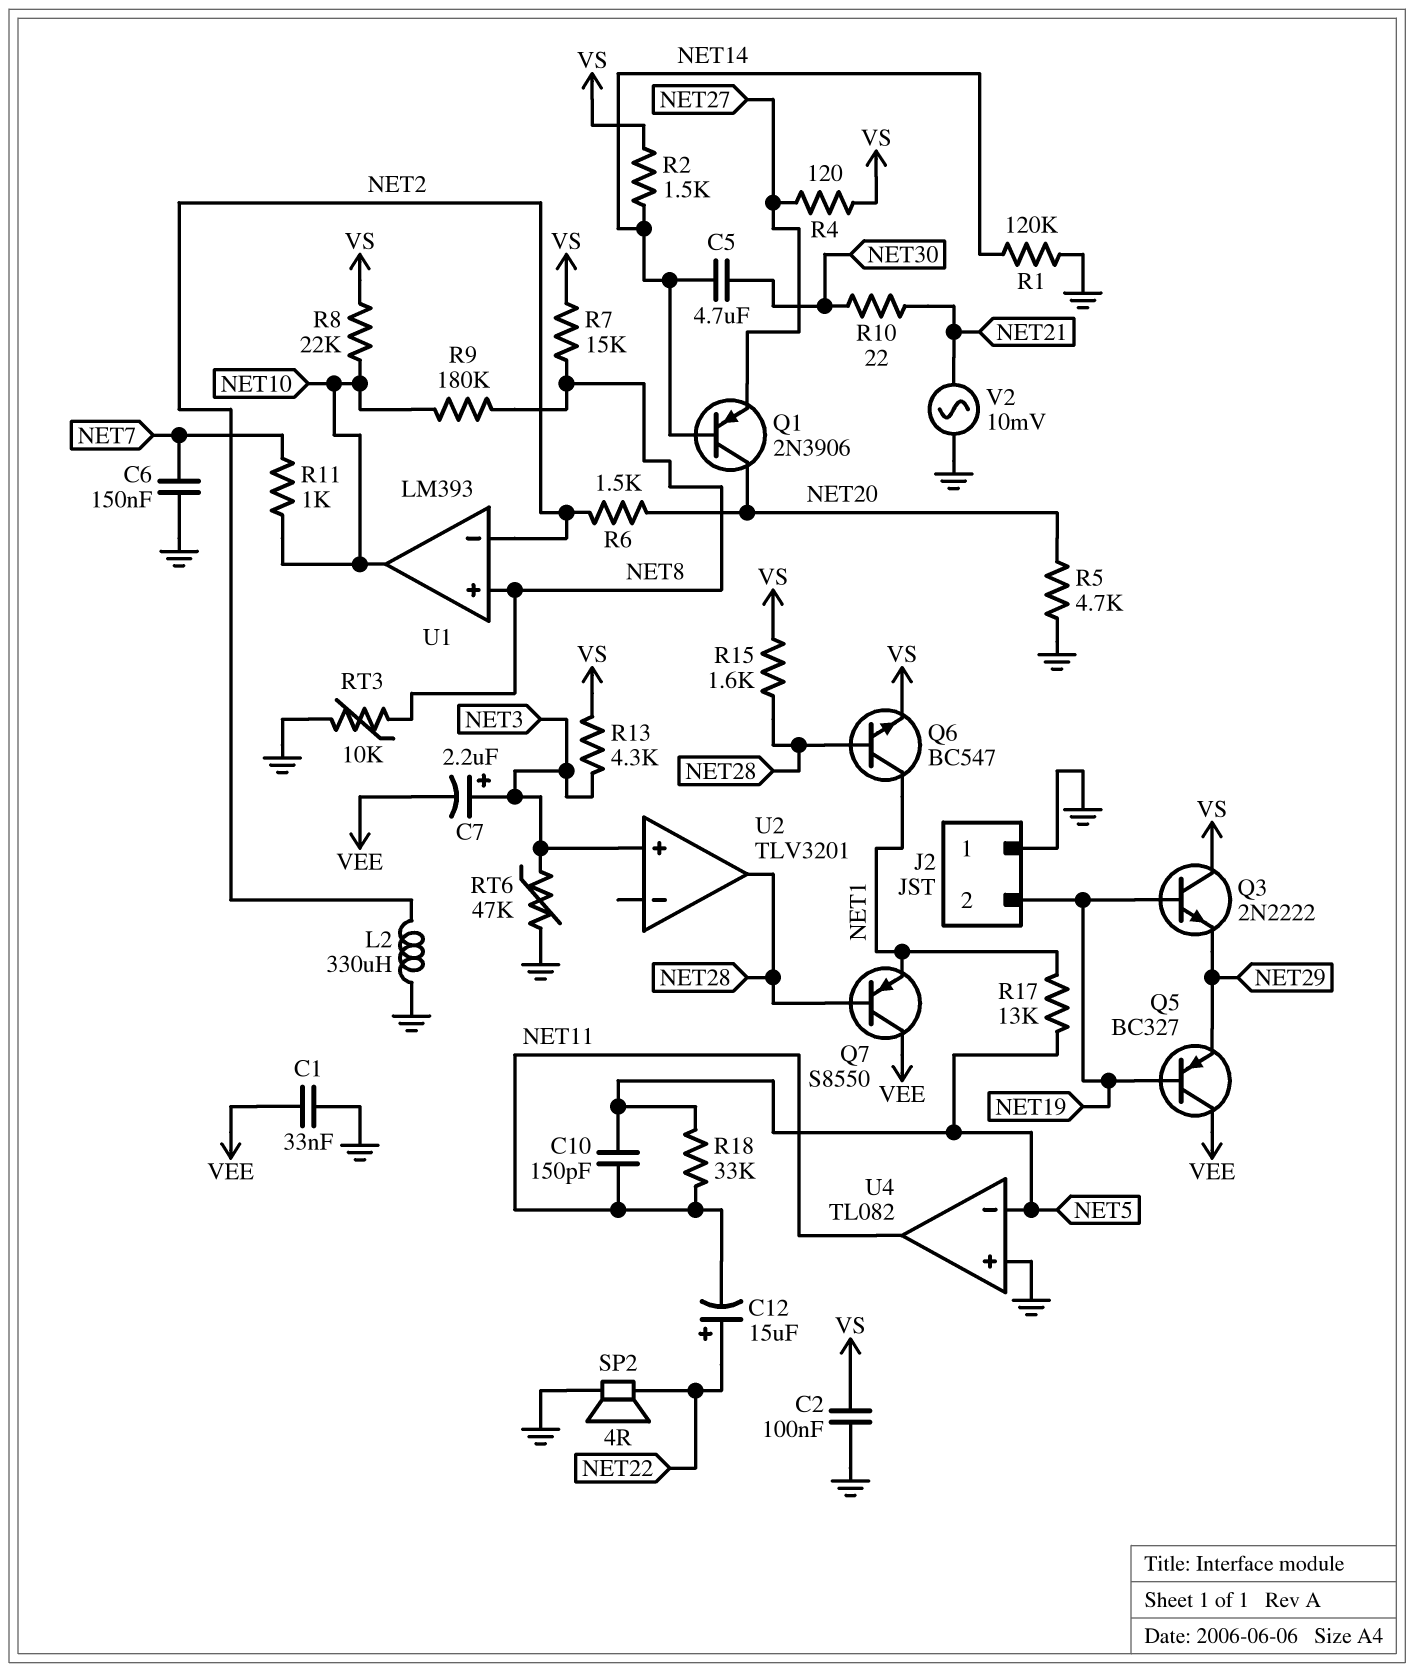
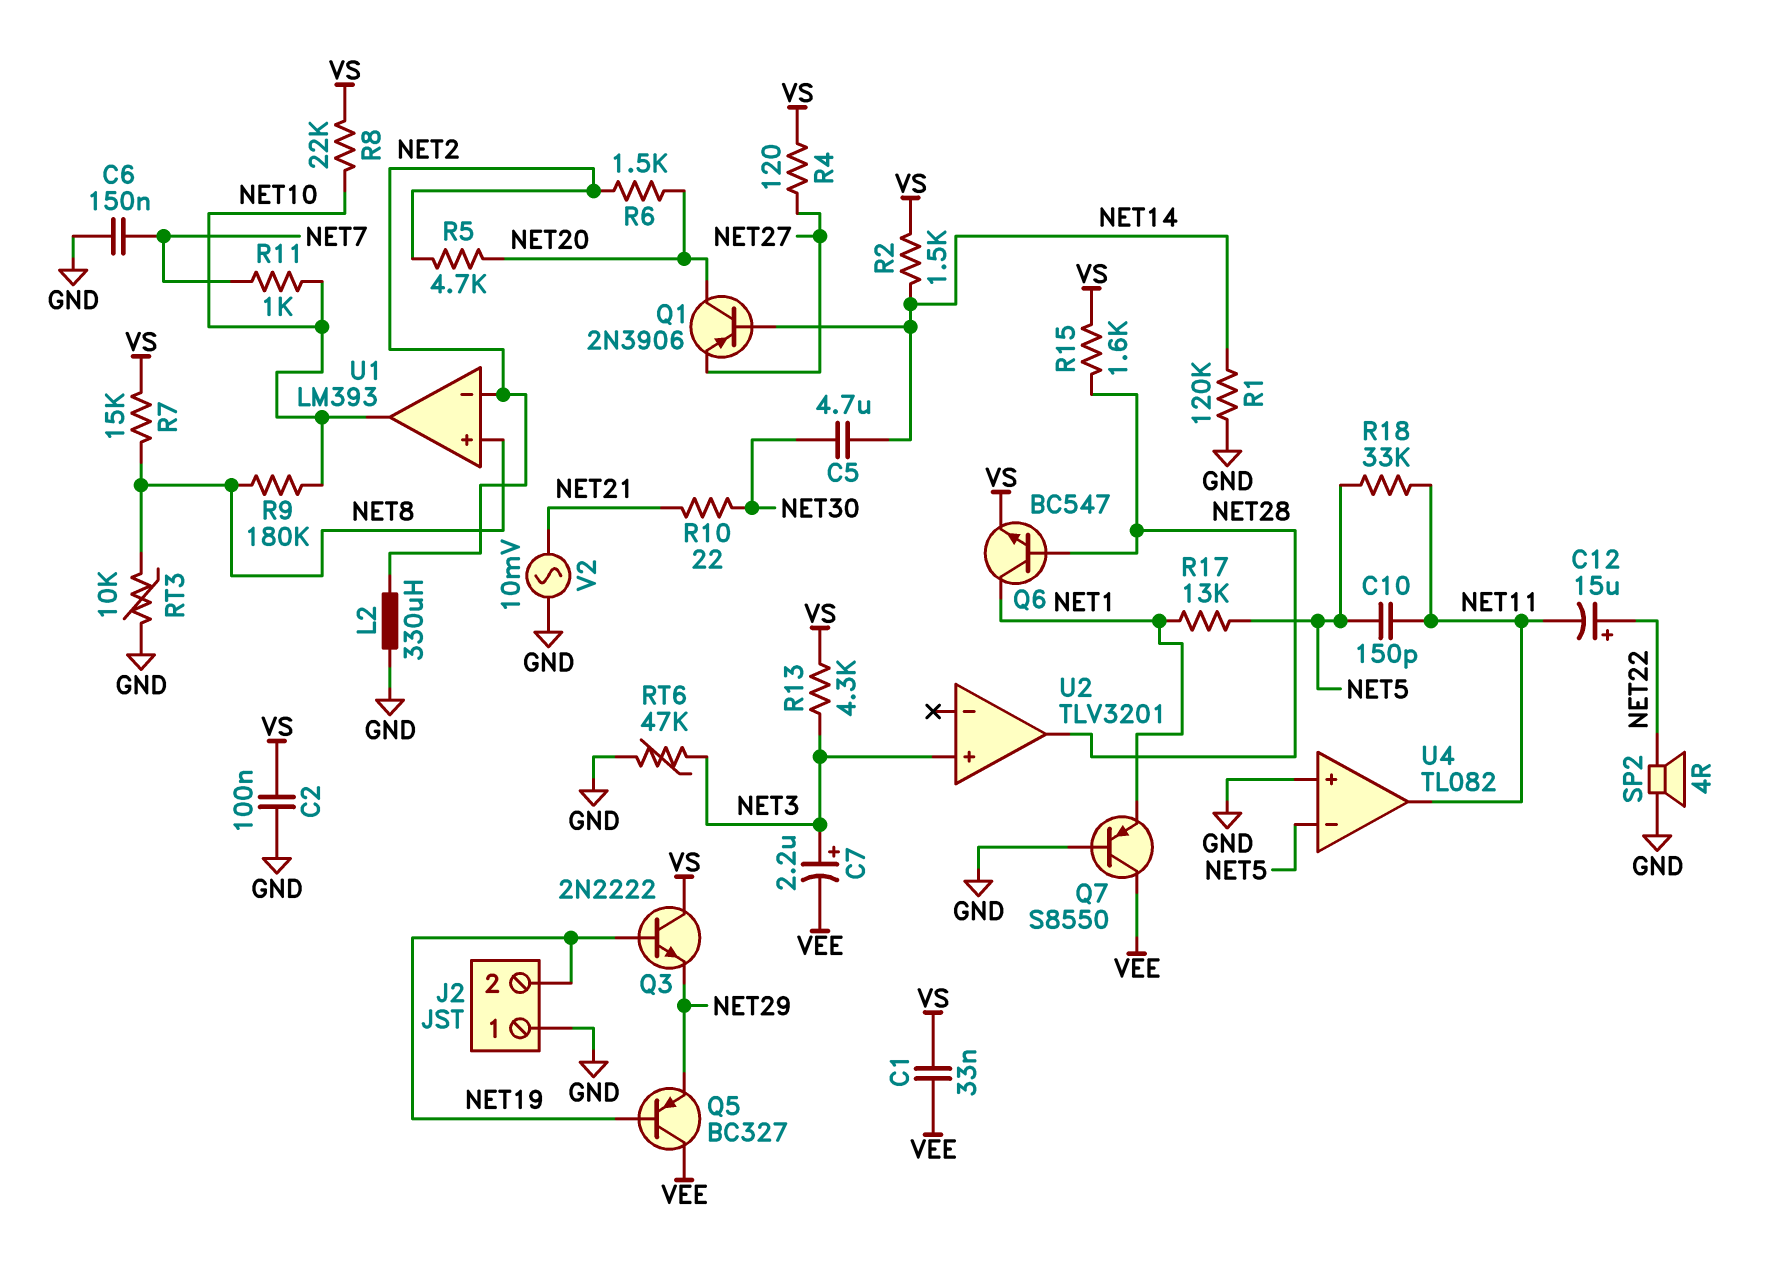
C1: 33nF (GND, VEE) -> 33nF (VEE, VS)
Q7: PNP S8550 (B NET28, C VEE, E NET1) -> PNP S8550 (B GND, C VEE, E NET1)
R5: 4.7k (GND, NET20) -> 4.7k (NET2, NET20)

